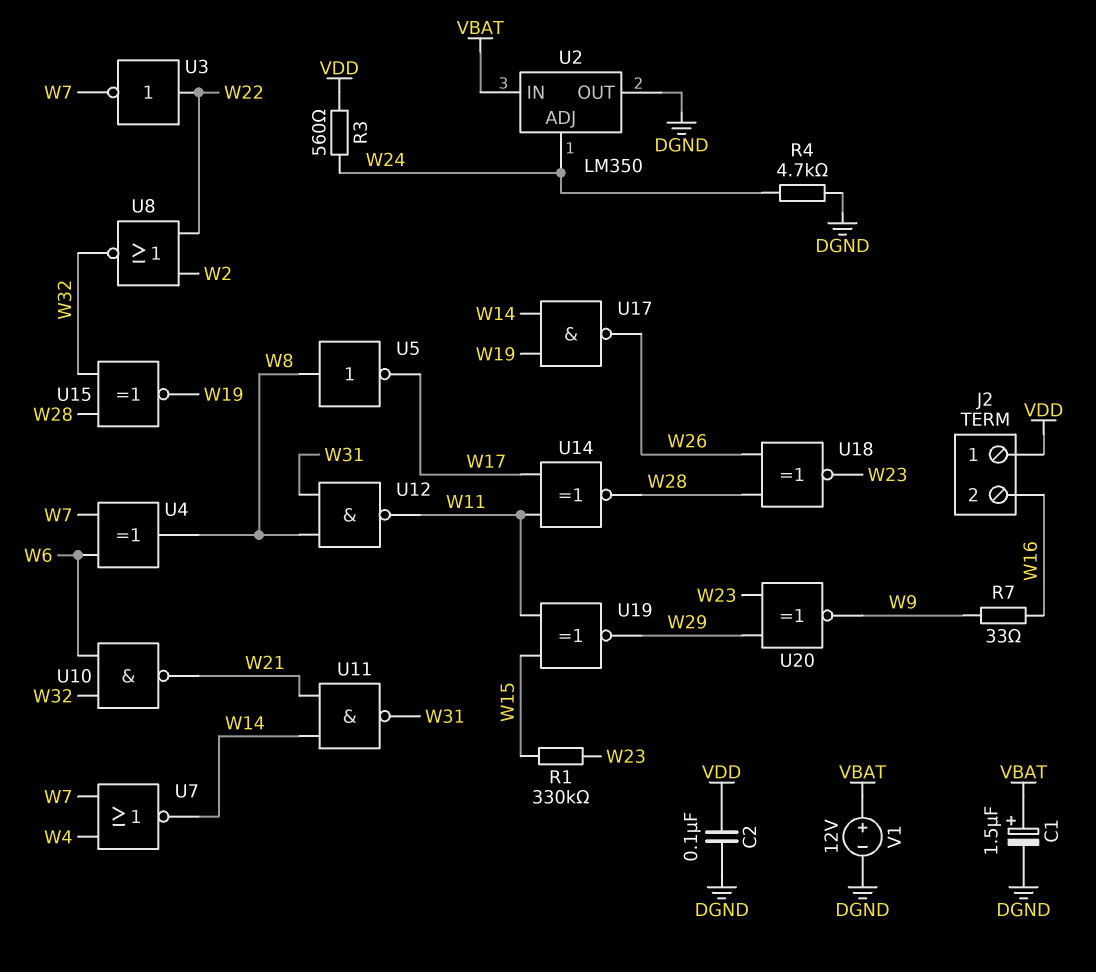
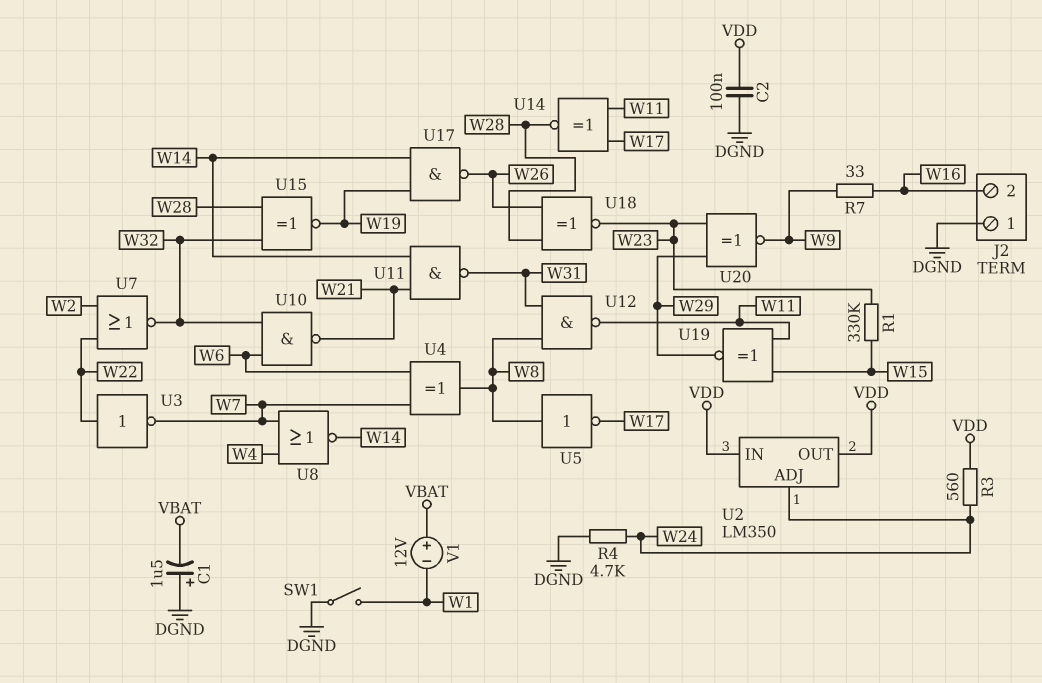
C1: 1.5uF (plus VBAT, minus DGND) -> 1.5uF (plus DGND, minus VBAT)
J2 pin 1: VDD -> DGND
SW1: none -> switch (DGND, W1)
U2 pin IN: VBAT -> VDD
U2 pin OUT: DGND -> VDD
U7: NOR (in W4, in W7, out W14) -> NOR (in W2, in W22, out W32)
U8: NOR (in W2, in W22, out W32) -> NOR (in W4, in W7, out W14)
V1: 12V (plus VBAT, minus DGND) -> 12V (plus VBAT, minus W1)

